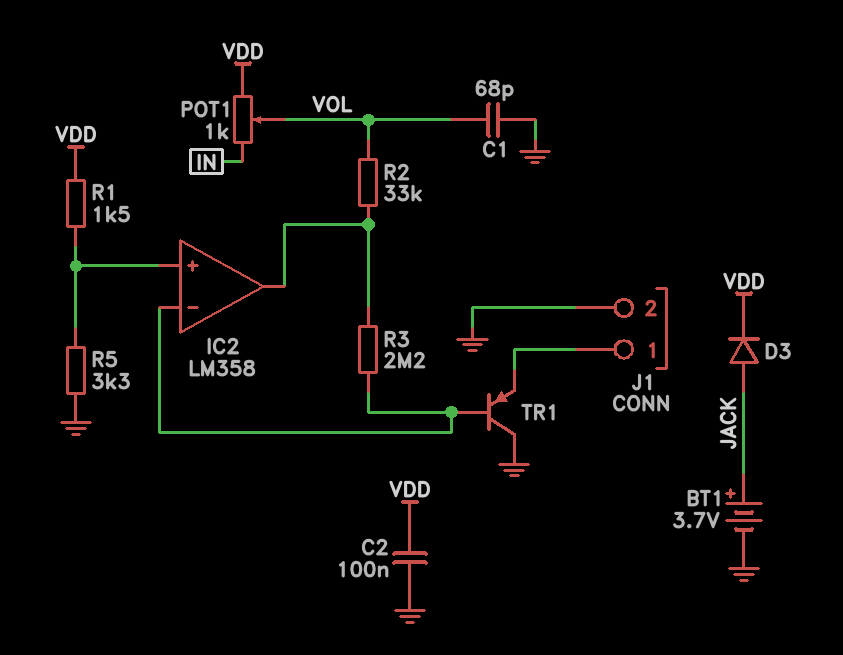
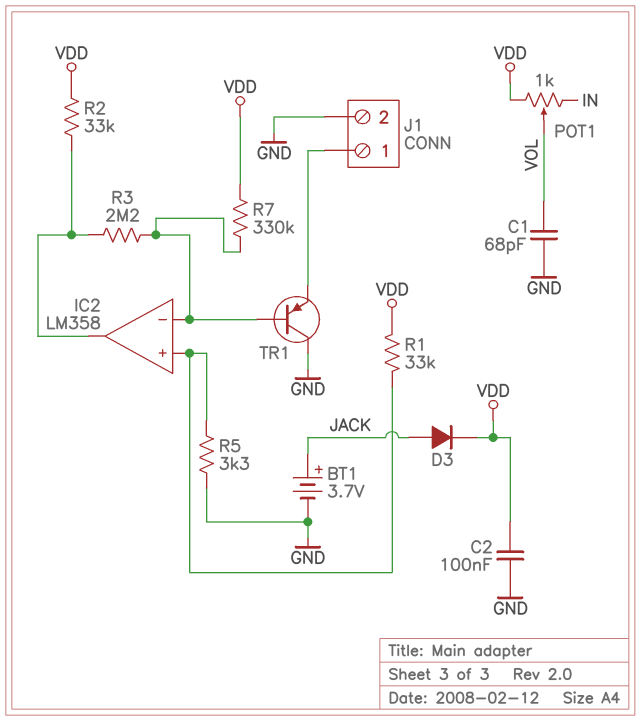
R1: 1.5k (IC2/in+, VDD) -> 33k (IC2/in+, VDD)
R2: 33k (IC2/out, VOL) -> 33k (IC2/out, VDD)
R7: none -> 330k (IC2/in-, VDD)

